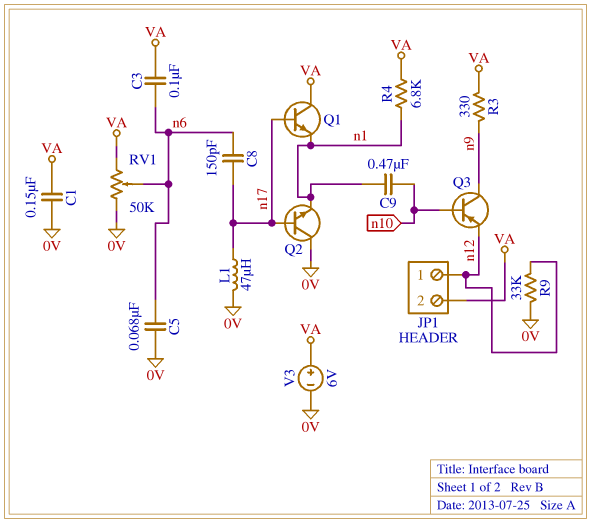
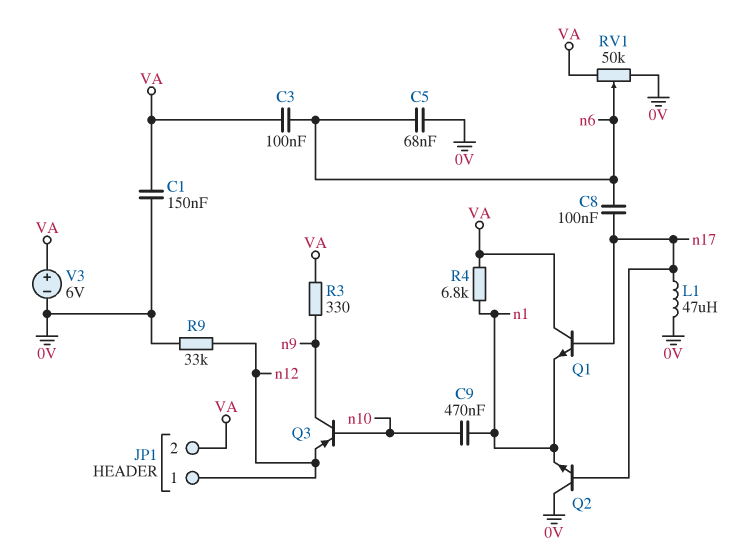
C8: 150pF (n6, n17) -> 100nF (n6, n17)

